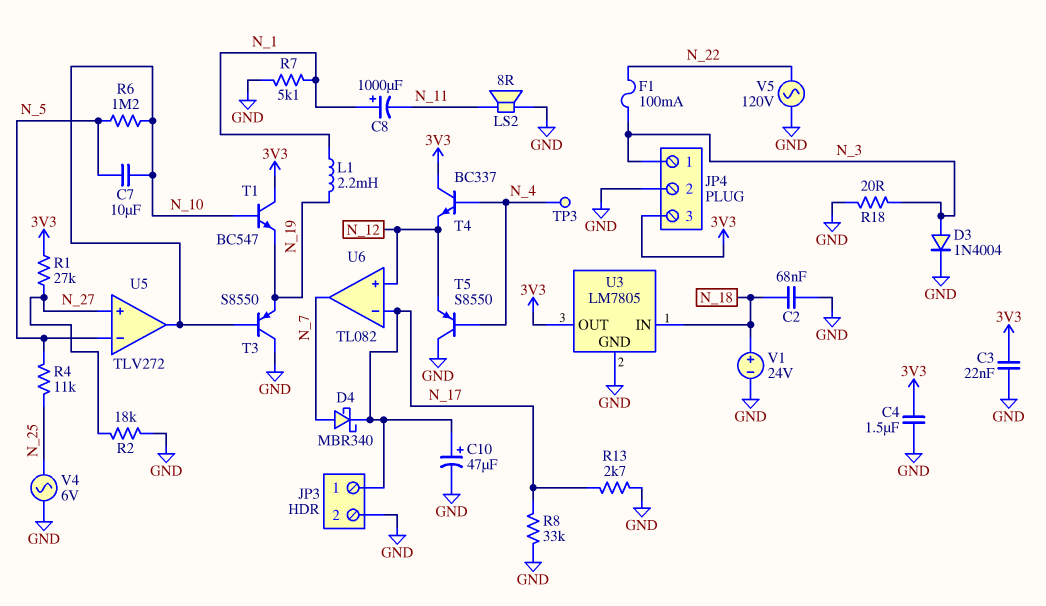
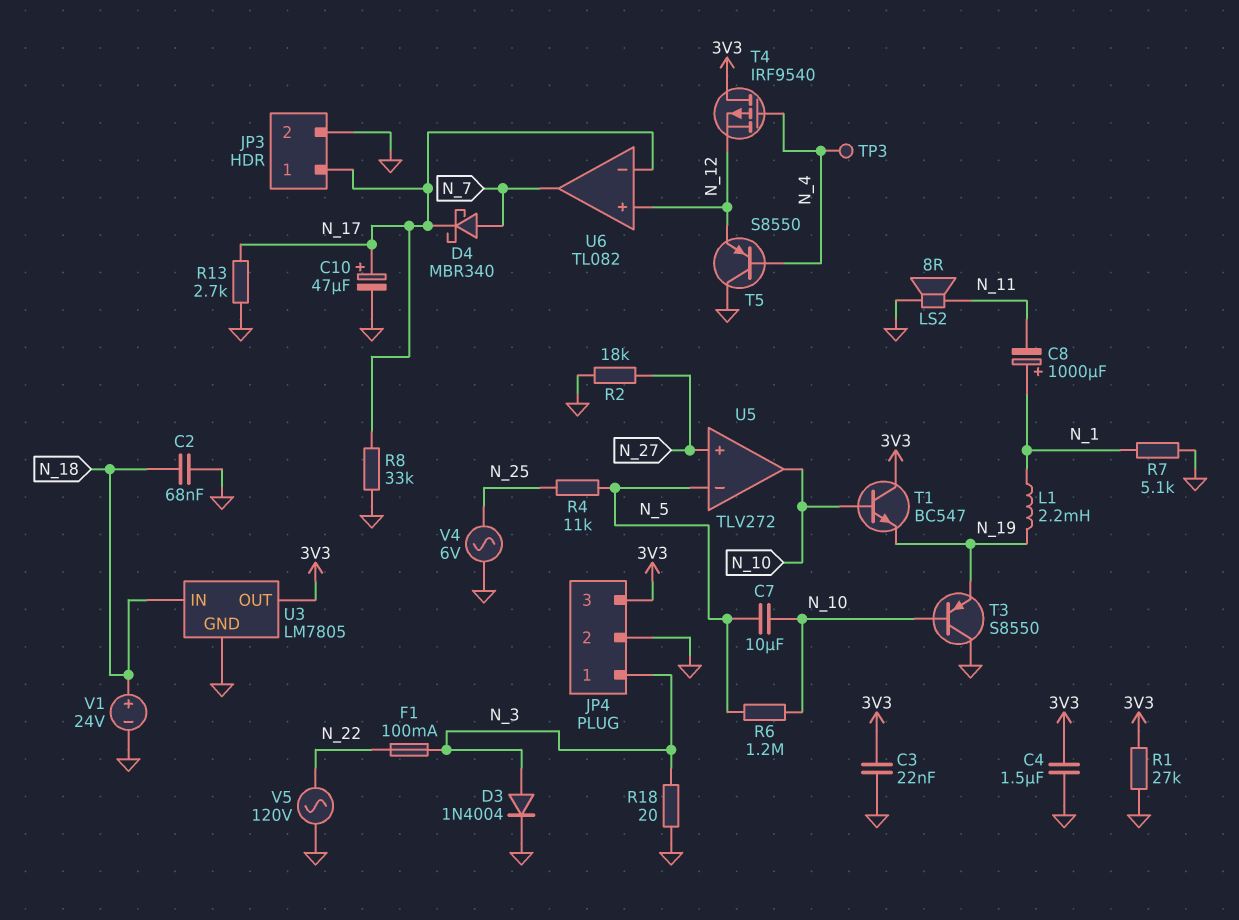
R1: 27k (3V3, N_27) -> 27k (3V3, GND)
T4: NPN BC337 (B N_4, C 3V3, E N_12) -> PMOS IRF9540 (G N_4, D 3V3, S N_12)

